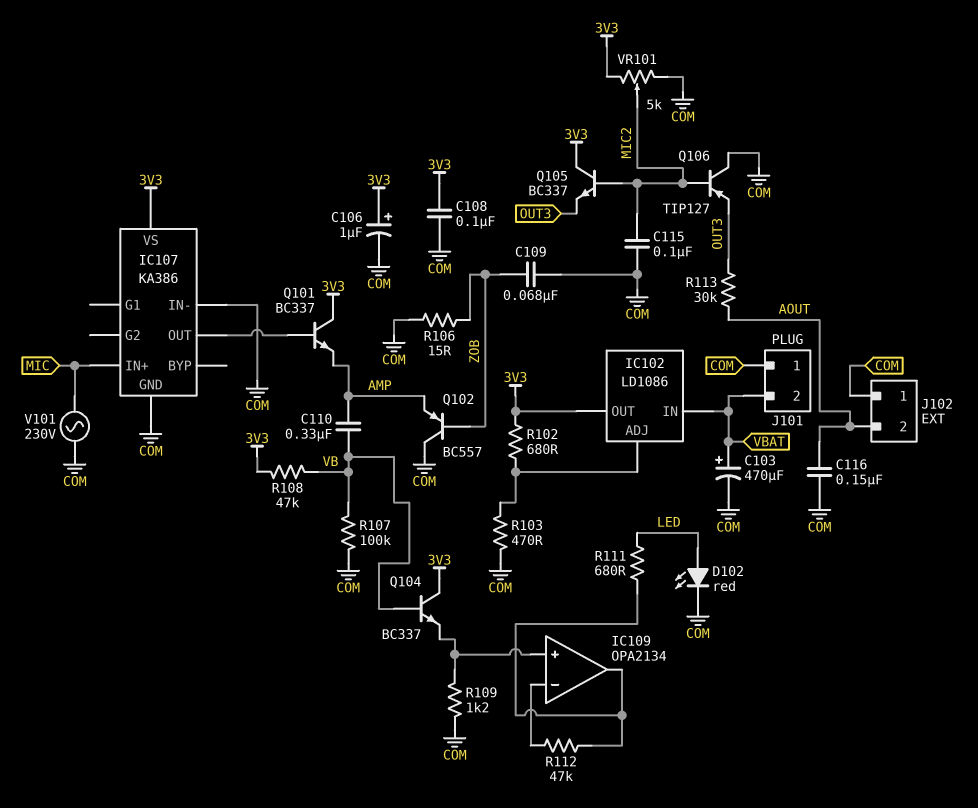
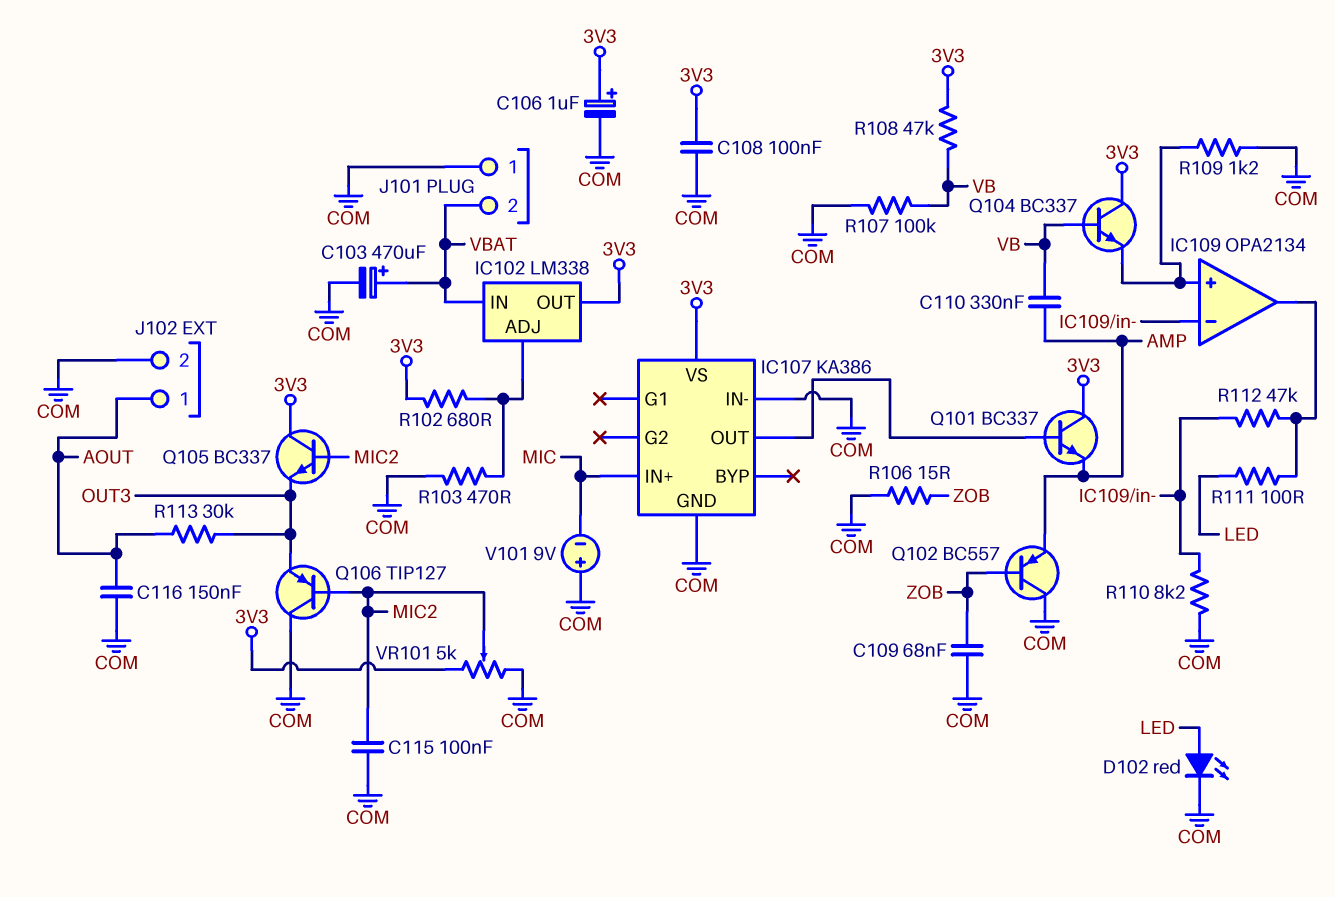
IC102: LD1086 -> LM338
J102 pin 1: COM -> AOUT
J102 pin 2: AOUT -> COM
R110: none -> 8.2k (COM, IC109/in-)
R111: 680 (IC109/out, LED) -> 100 (IC109/out, LED)
V101: AC 230V (COM, MIC) -> 9V (plus COM, minus MIC)

